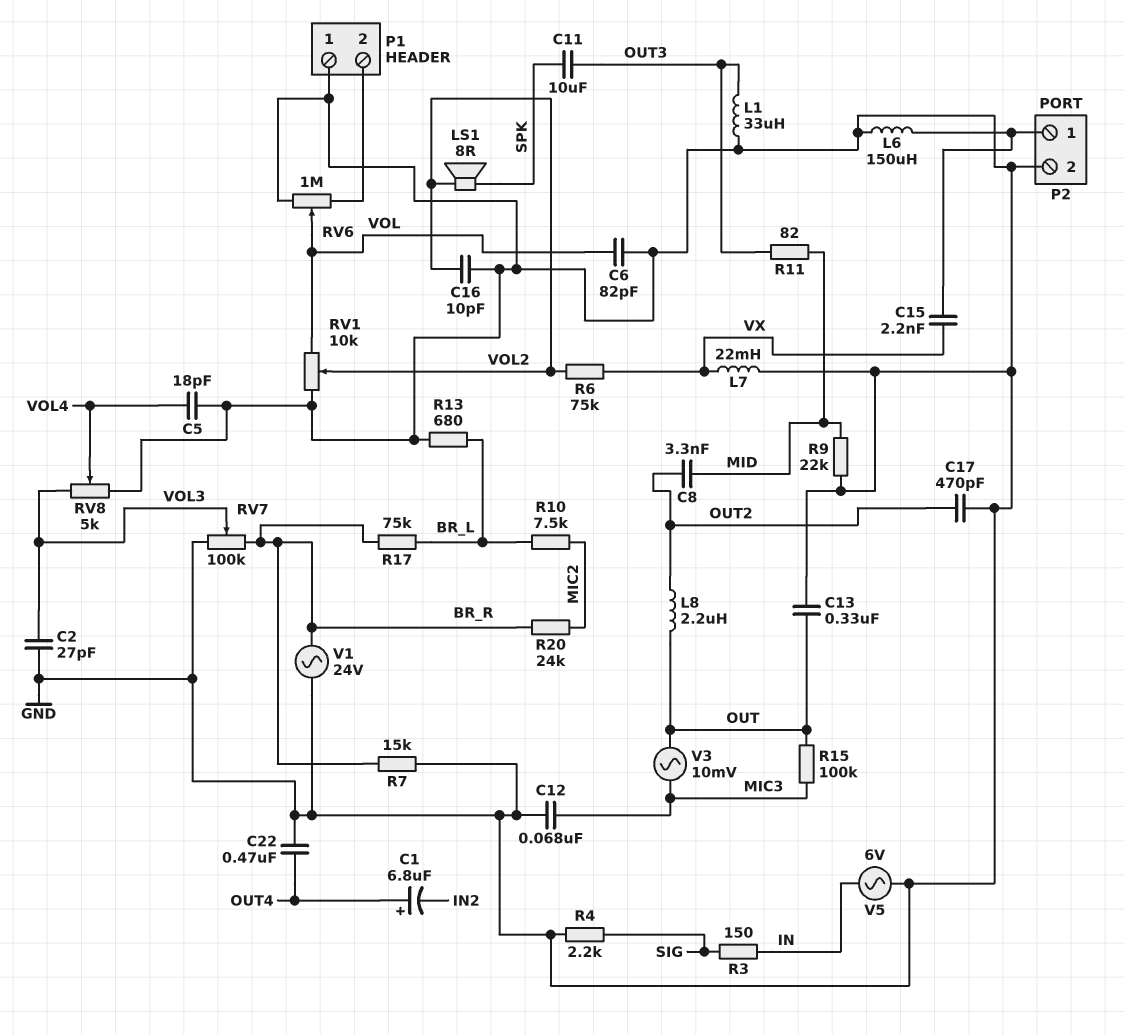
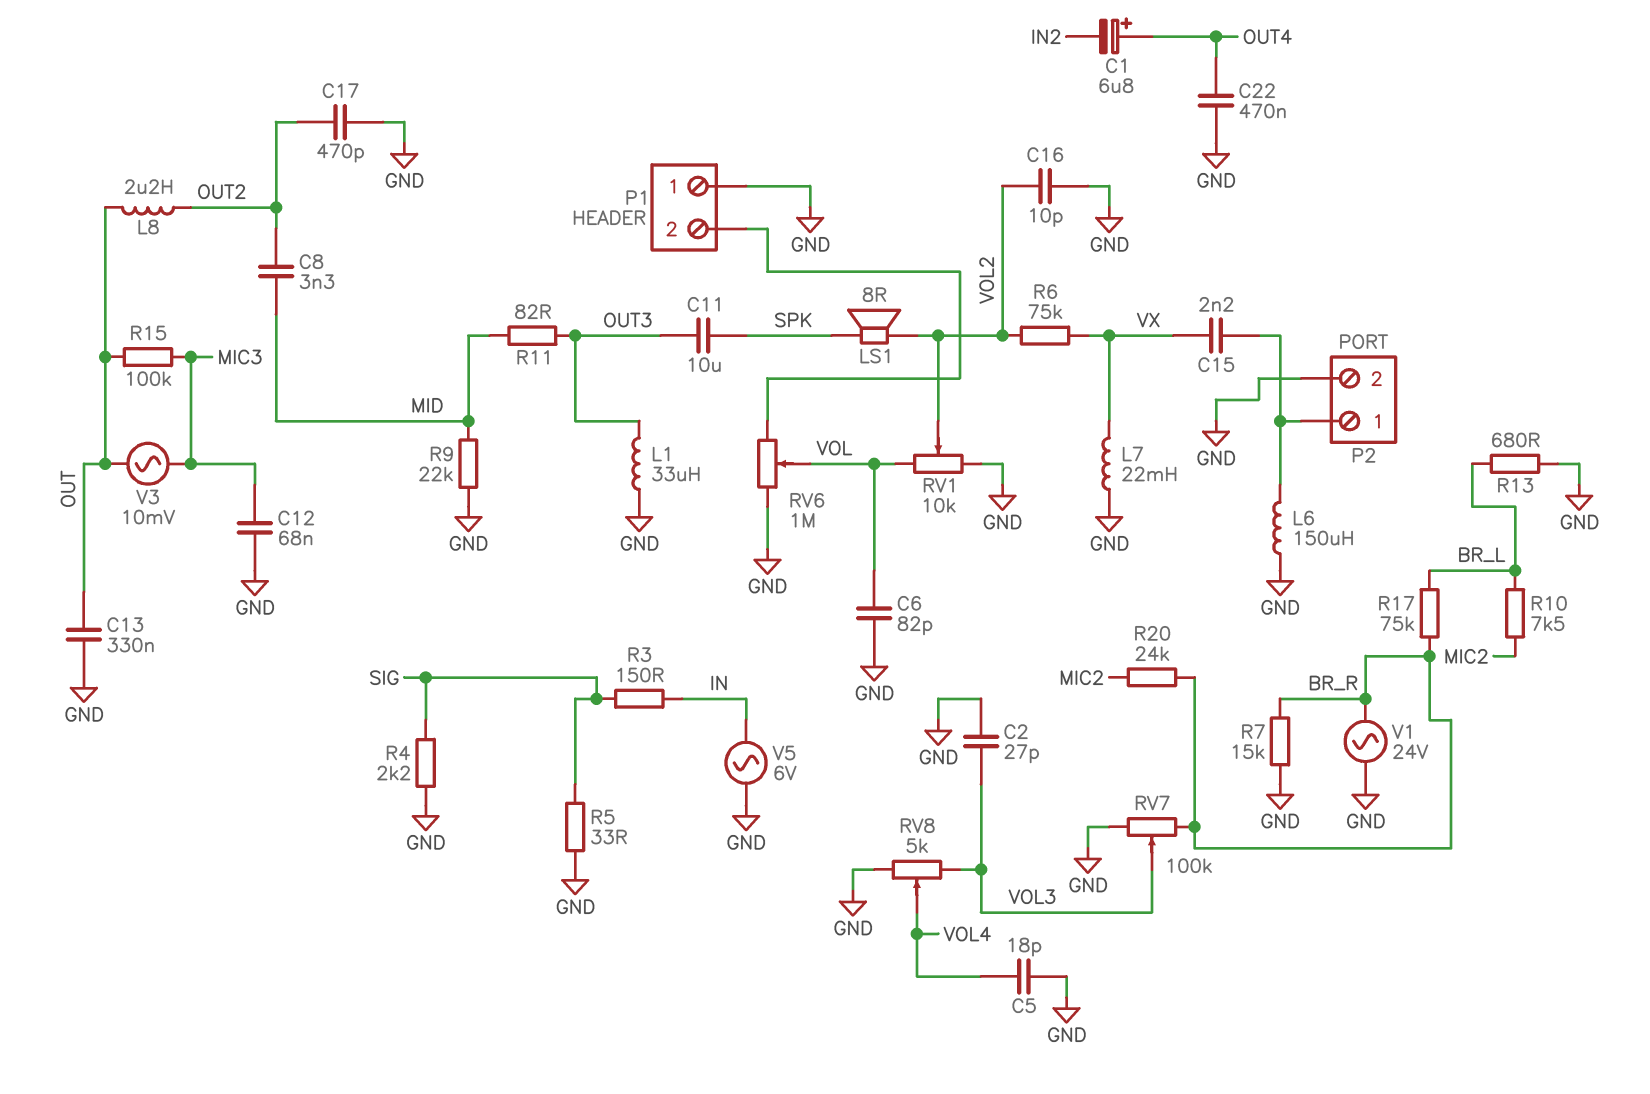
R5: none -> 33 (GND, SIG)

